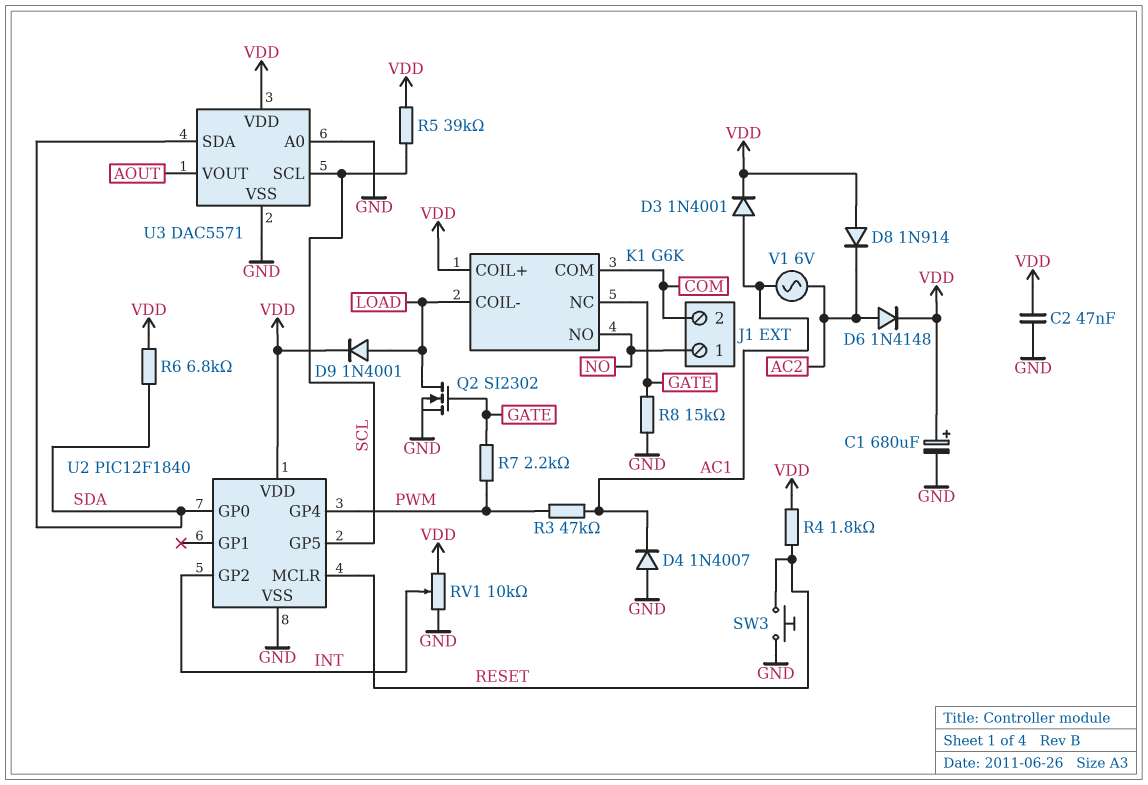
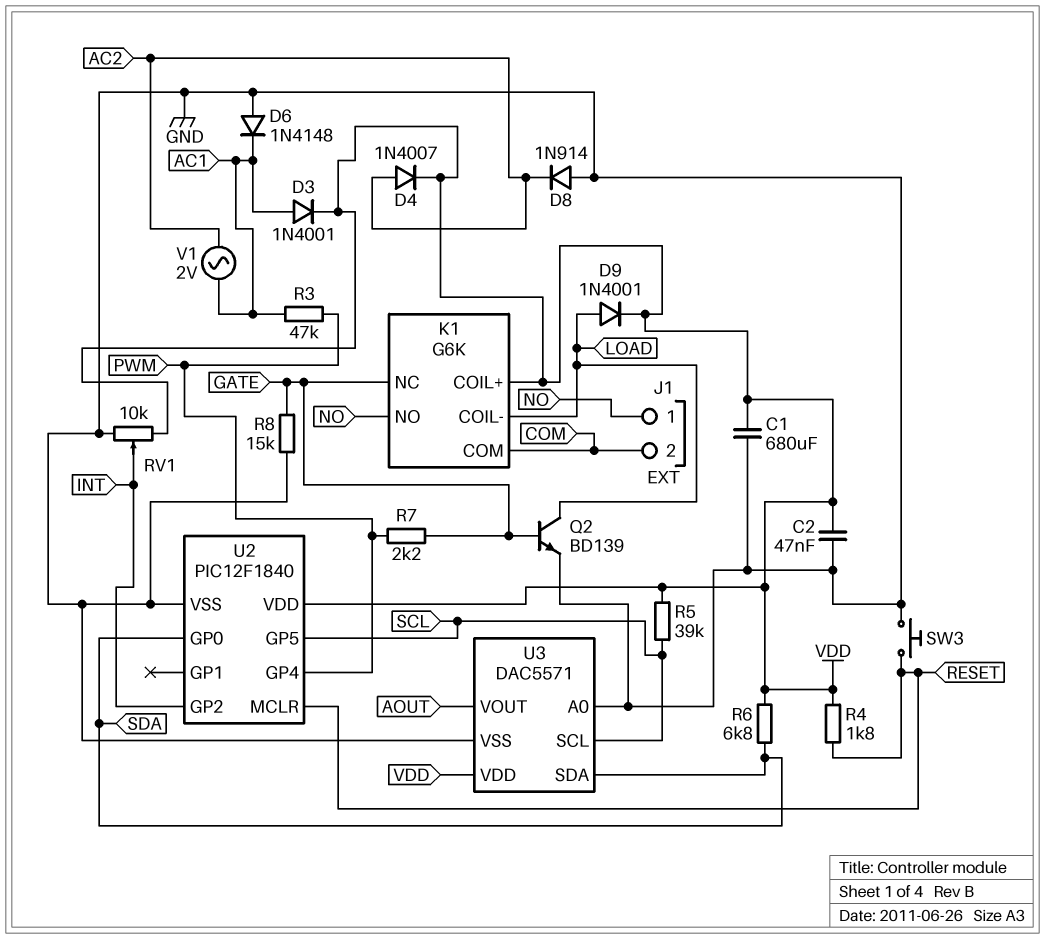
C1: 680uF (plus VDD, minus GND) -> 680uF (GND, VDD)
D4: diode 1N4007 (A GND, K AC1) -> diode 1N4007 (A AC2, K VDD)
D6: diode 1N4148 (A AC2, K VDD) -> diode 1N4148 (A GND, K AC1)
D8: diode 1N914 (A VDD, K AC2) -> diode 1N914 (A GND, K AC2)
Q2: NMOS SI2302 (G GATE, D LOAD, S GND) -> NPN BD139 (B GATE, C LOAD, E GND)
V1: AC 6V (AC1, AC2) -> AC 2V (AC1, AC2)

